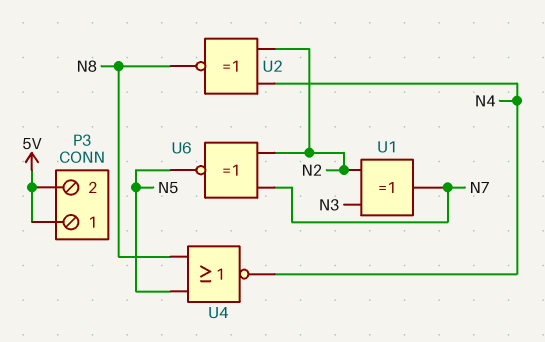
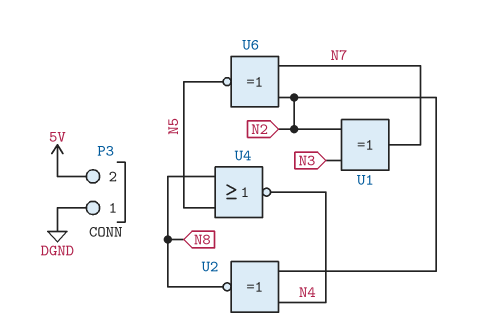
P3 pin 1: 5V -> DGND

